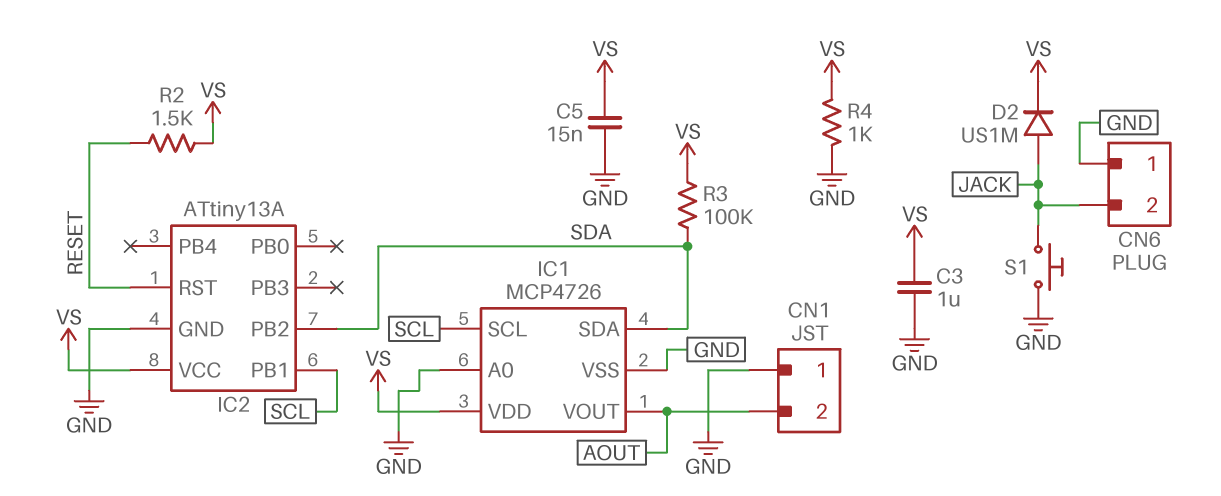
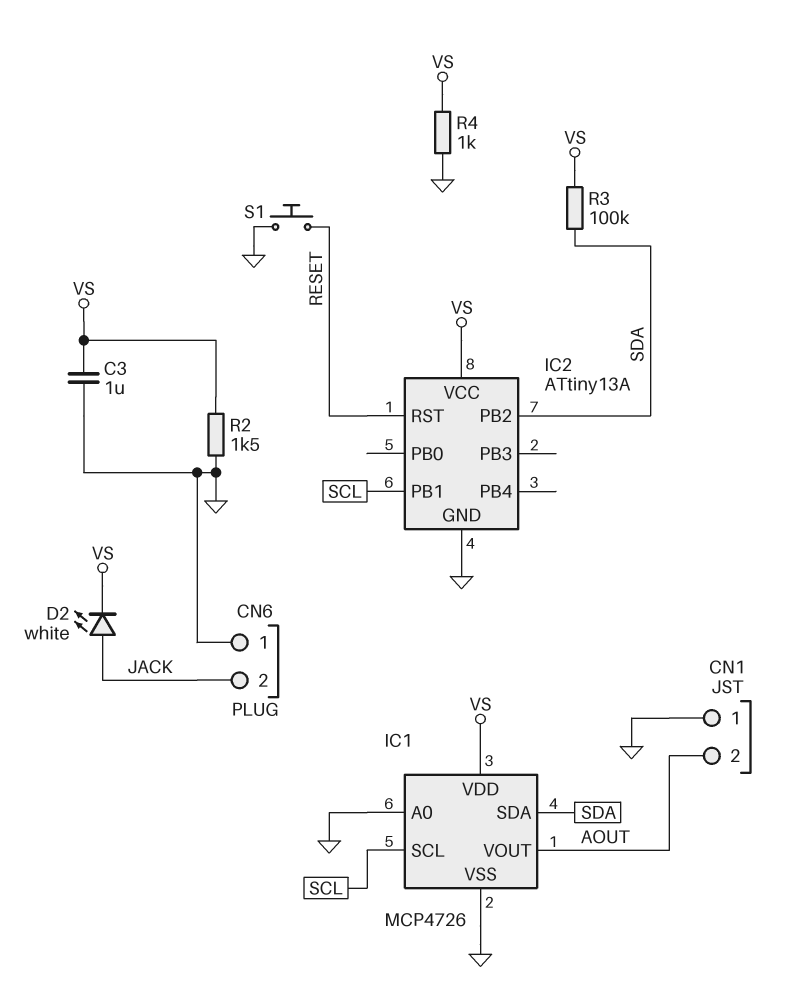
C5: 15nF (GND, VS) -> none
D2: diode US1M (A JACK, K VS) -> LED white (A JACK, K VS)
R2: 1.5k (RESET, VS) -> 1.5k (GND, VS)
S1: button (GND, JACK) -> button (GND, RESET)

